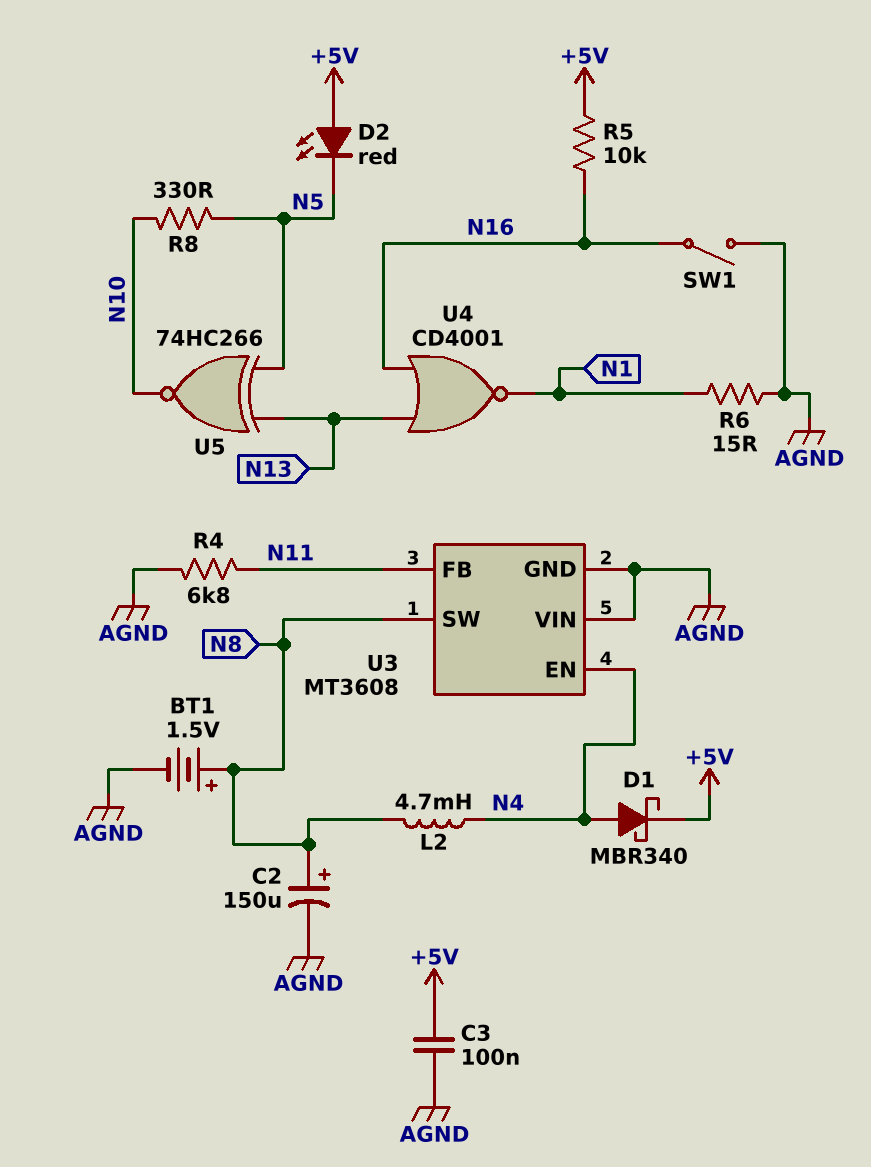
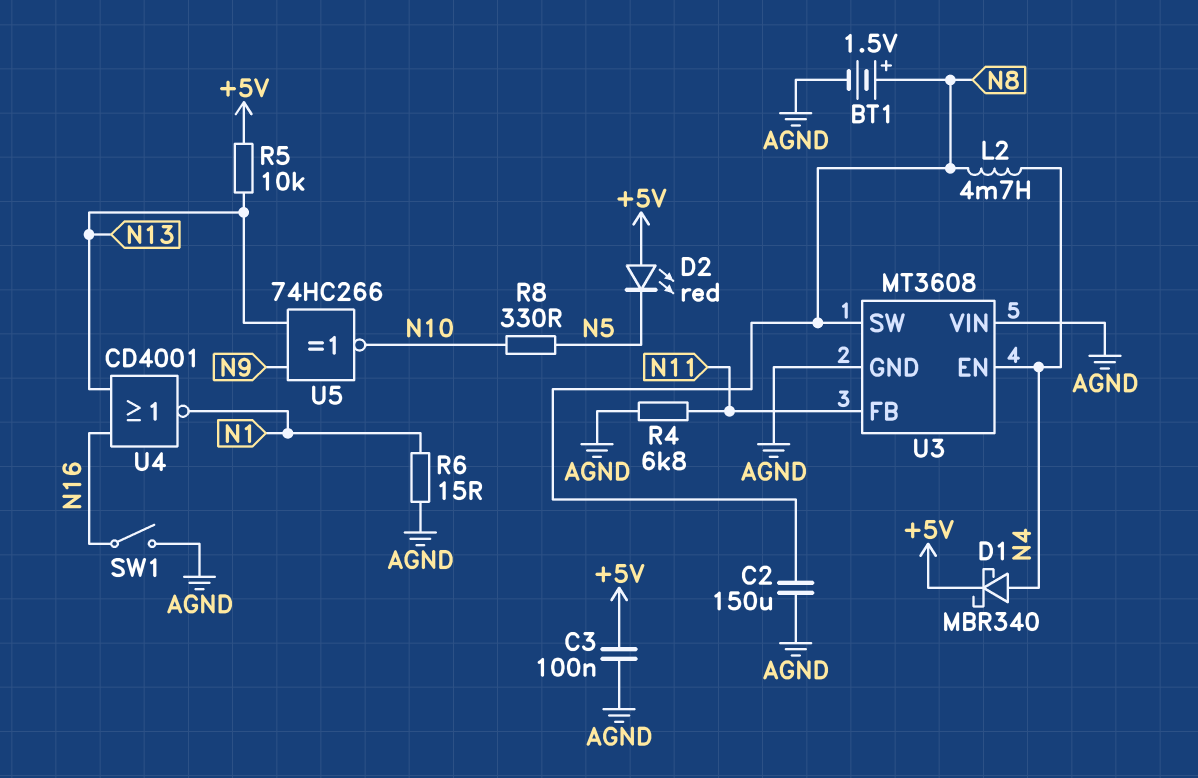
C2: 150uF (plus N8, minus AGND) -> 150uF (AGND, N8)
R5: 10k (+5V, N16) -> 10k (+5V, N13)
U5: XNOR 74HC266 (in N5, in N13, out N10) -> XNOR 74HC266 (in N9, in N13, out N10)

